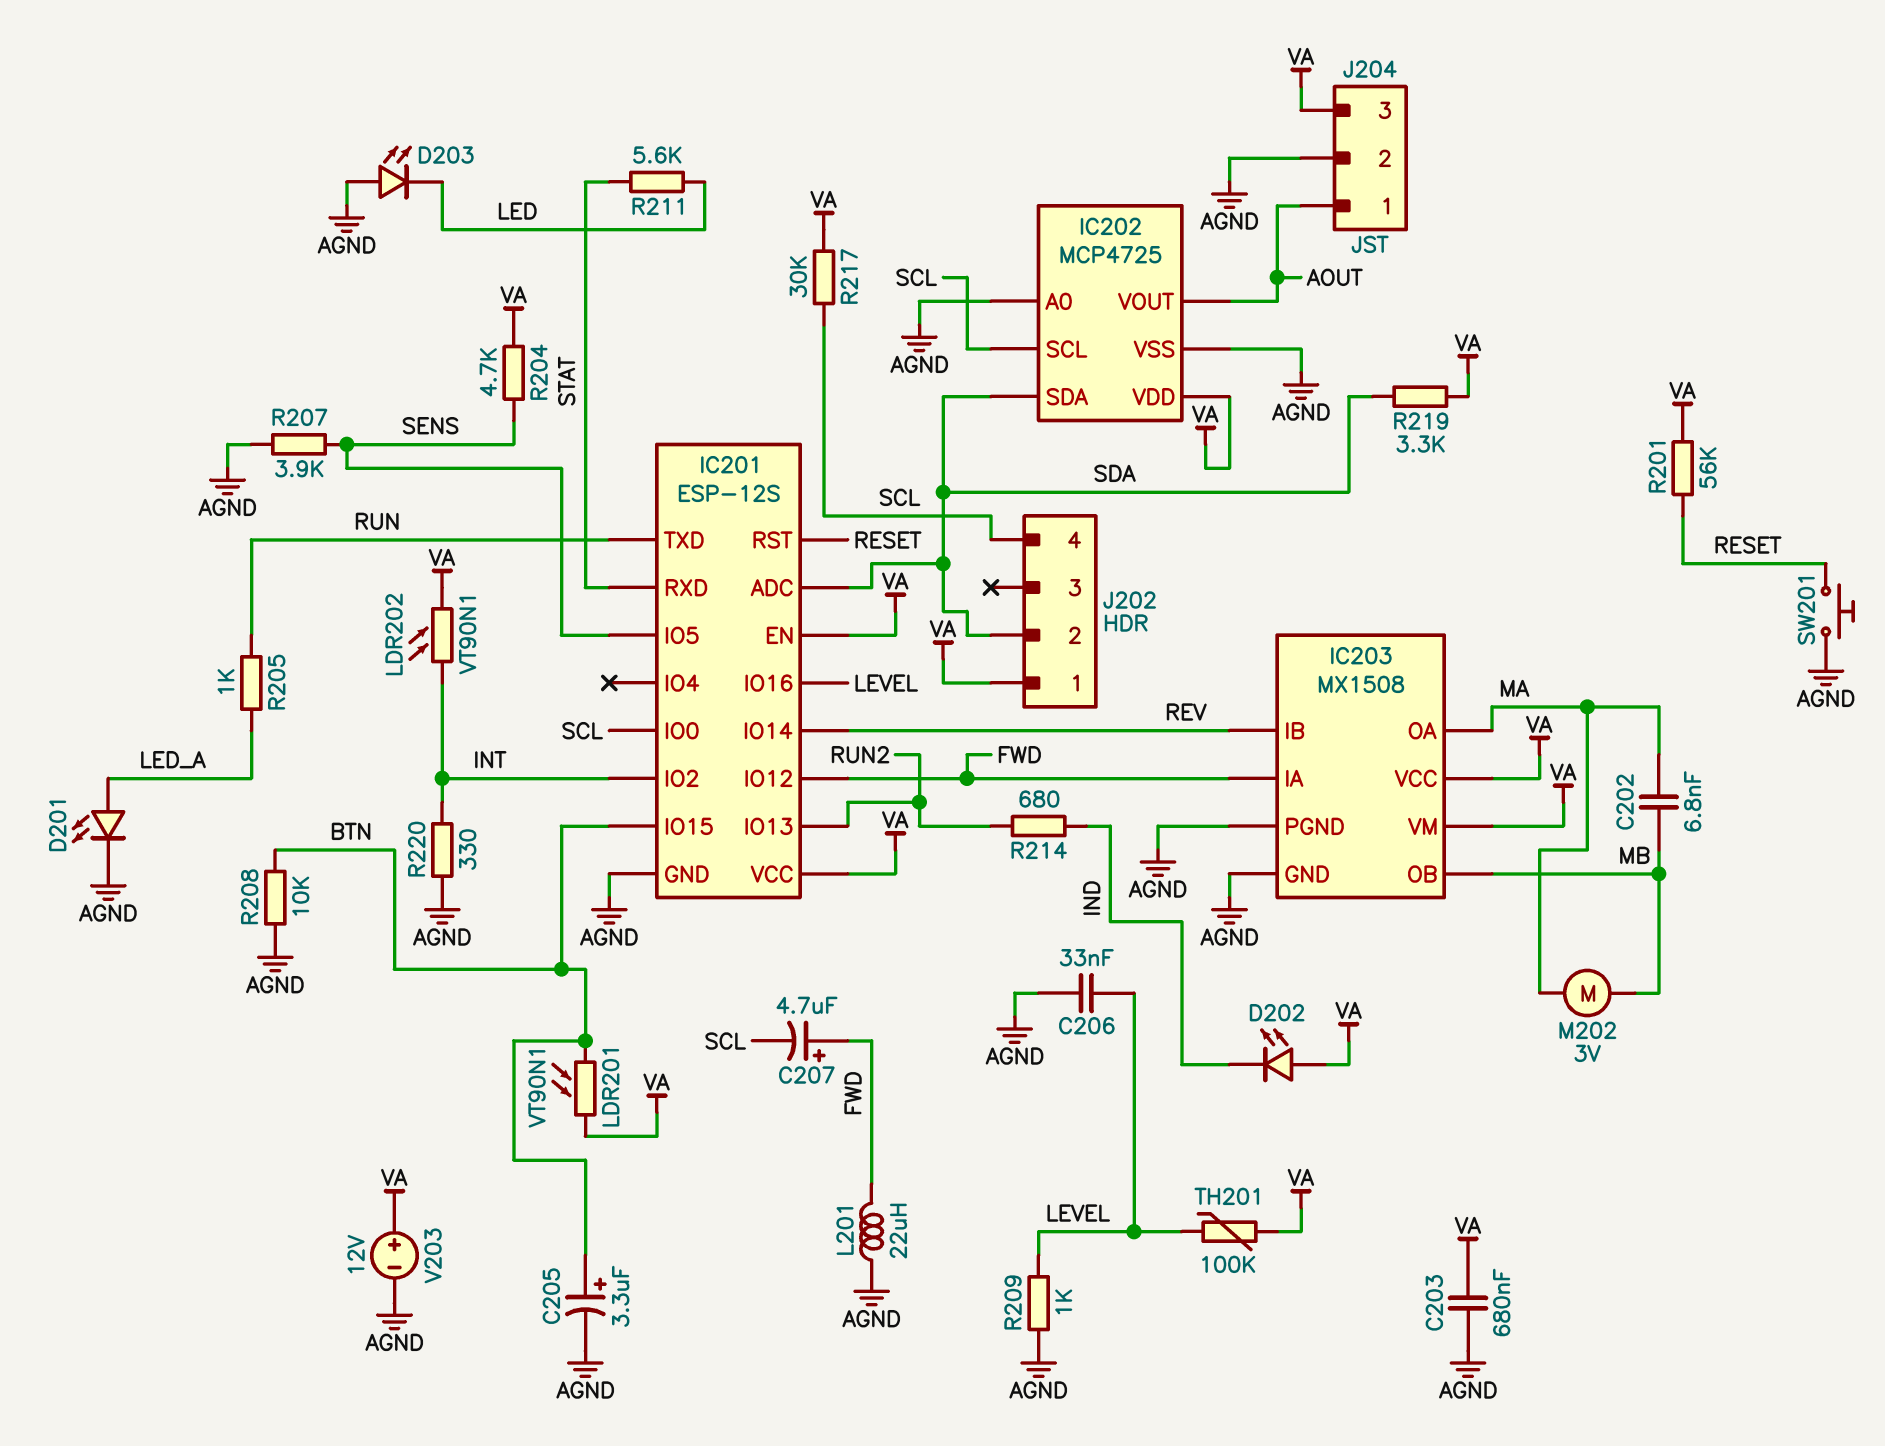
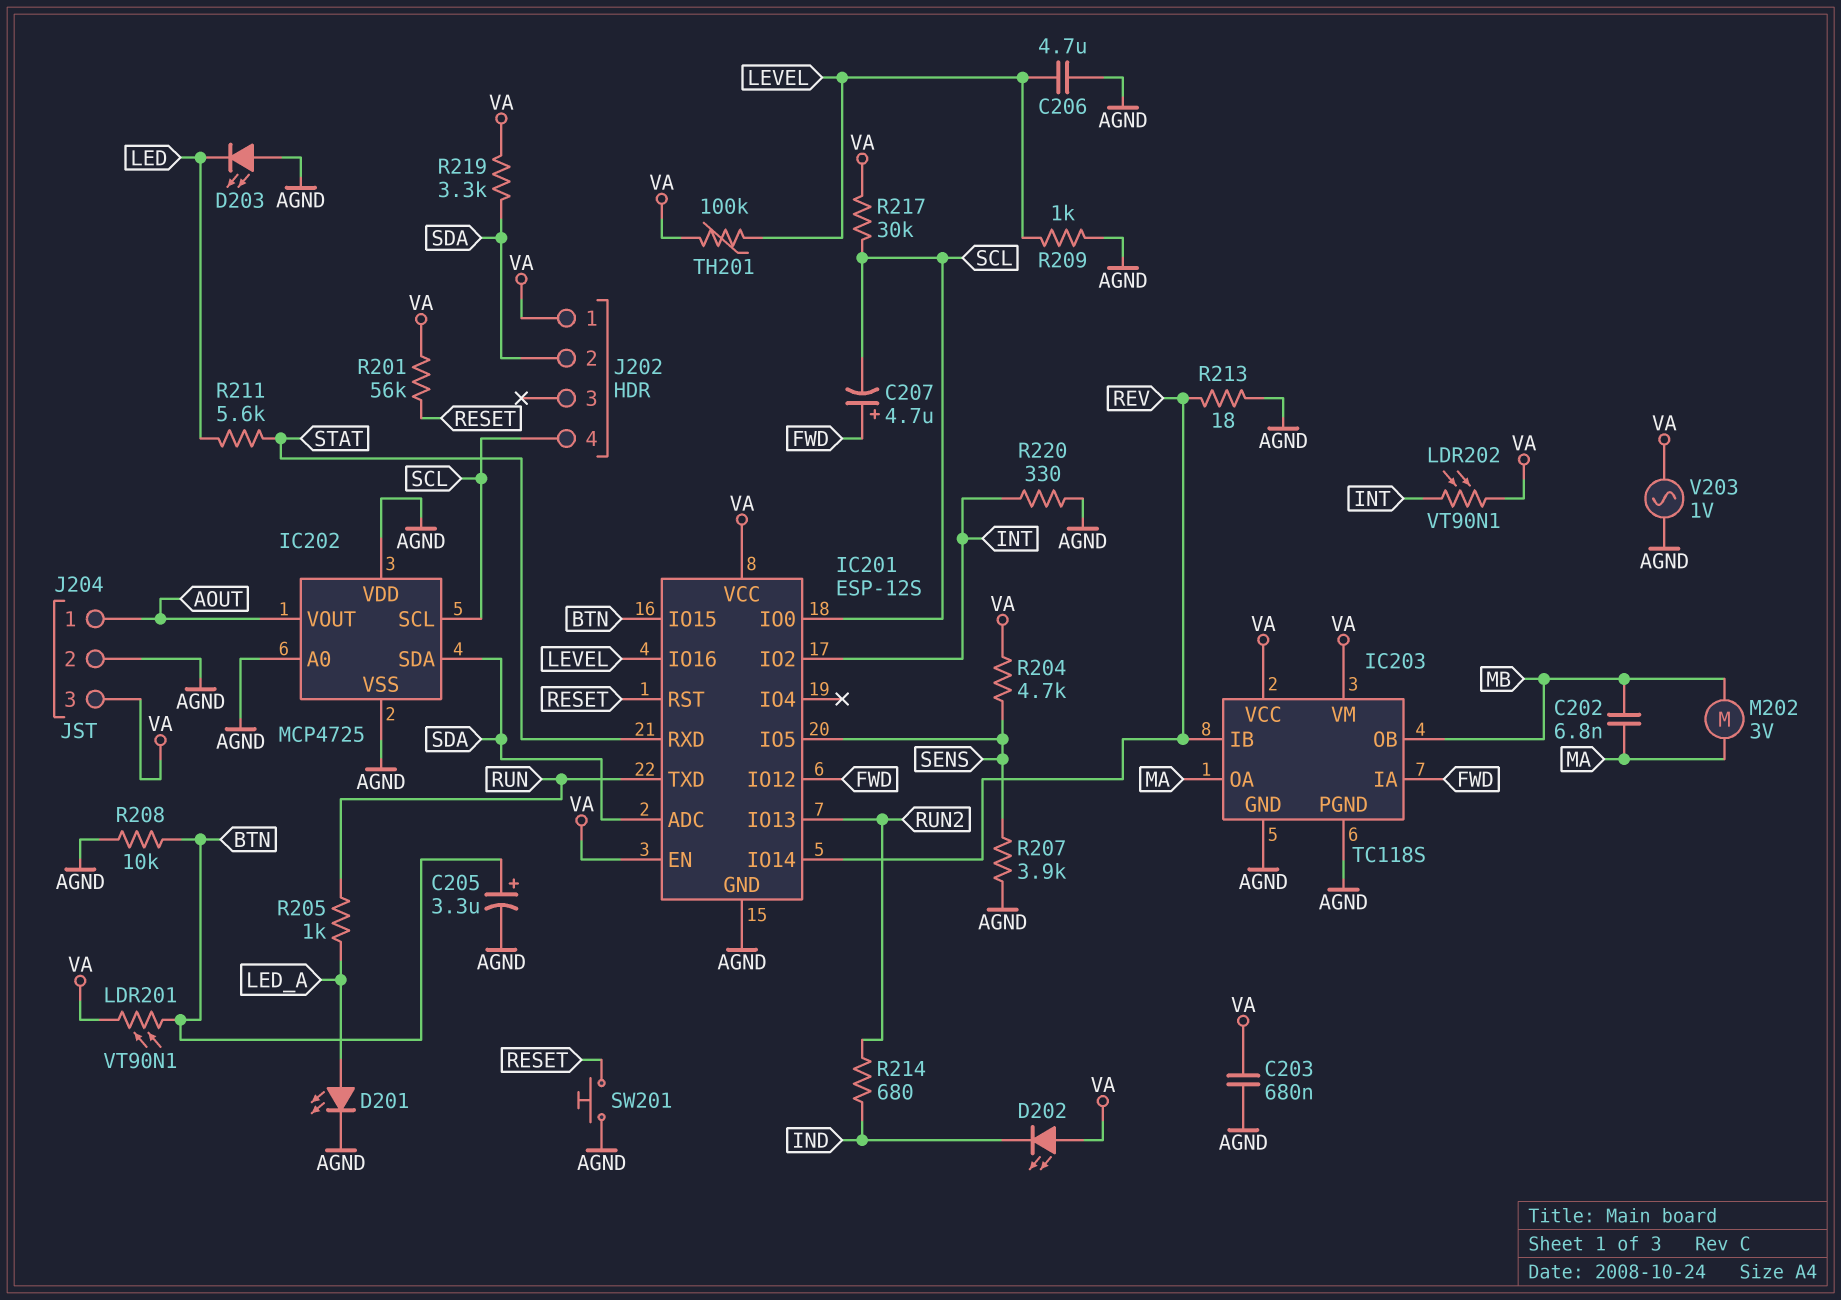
C206: 33nF (AGND, LEVEL) -> 4.7uF (AGND, LEVEL)
IC202 pin VDD: VA -> AGND
IC203: MX1508 -> TC118S
L201: 22uH (AGND, FWD) -> none
R213: none -> 18 (AGND, REV)
V203: 12V (plus VA, minus AGND) -> AC 1V (AGND, VA)

